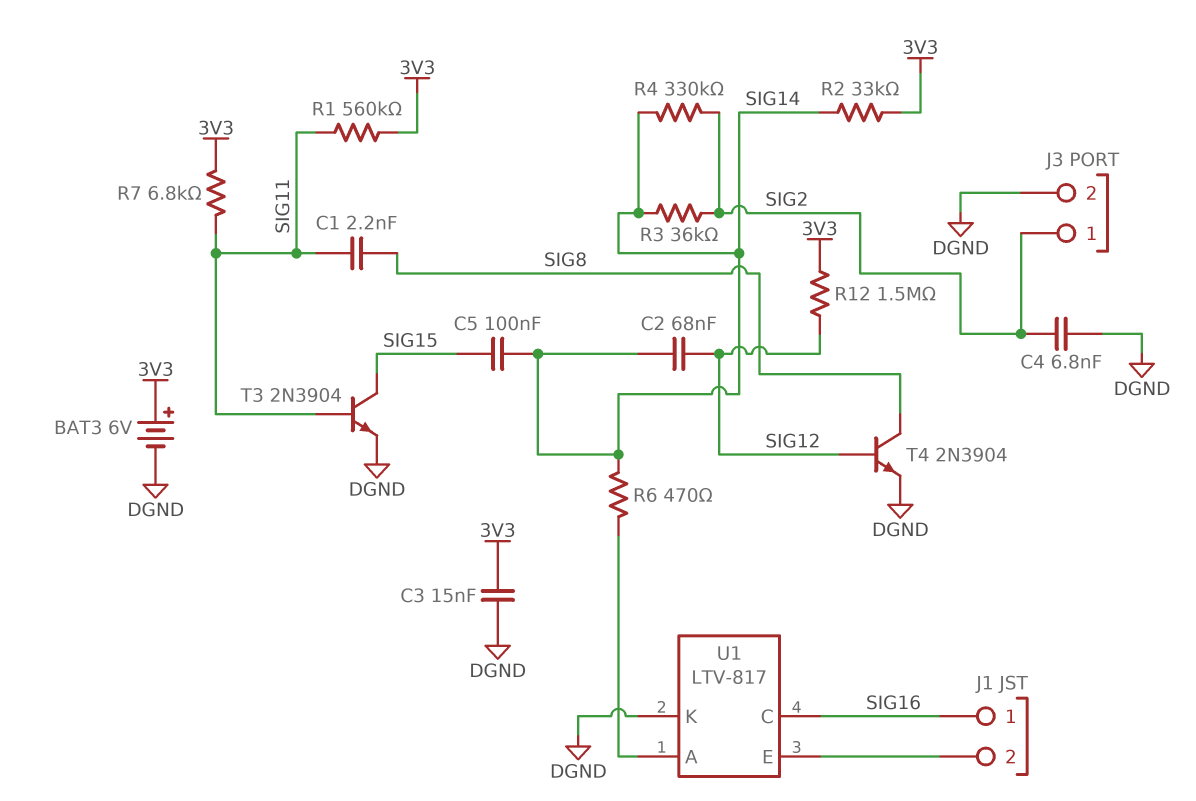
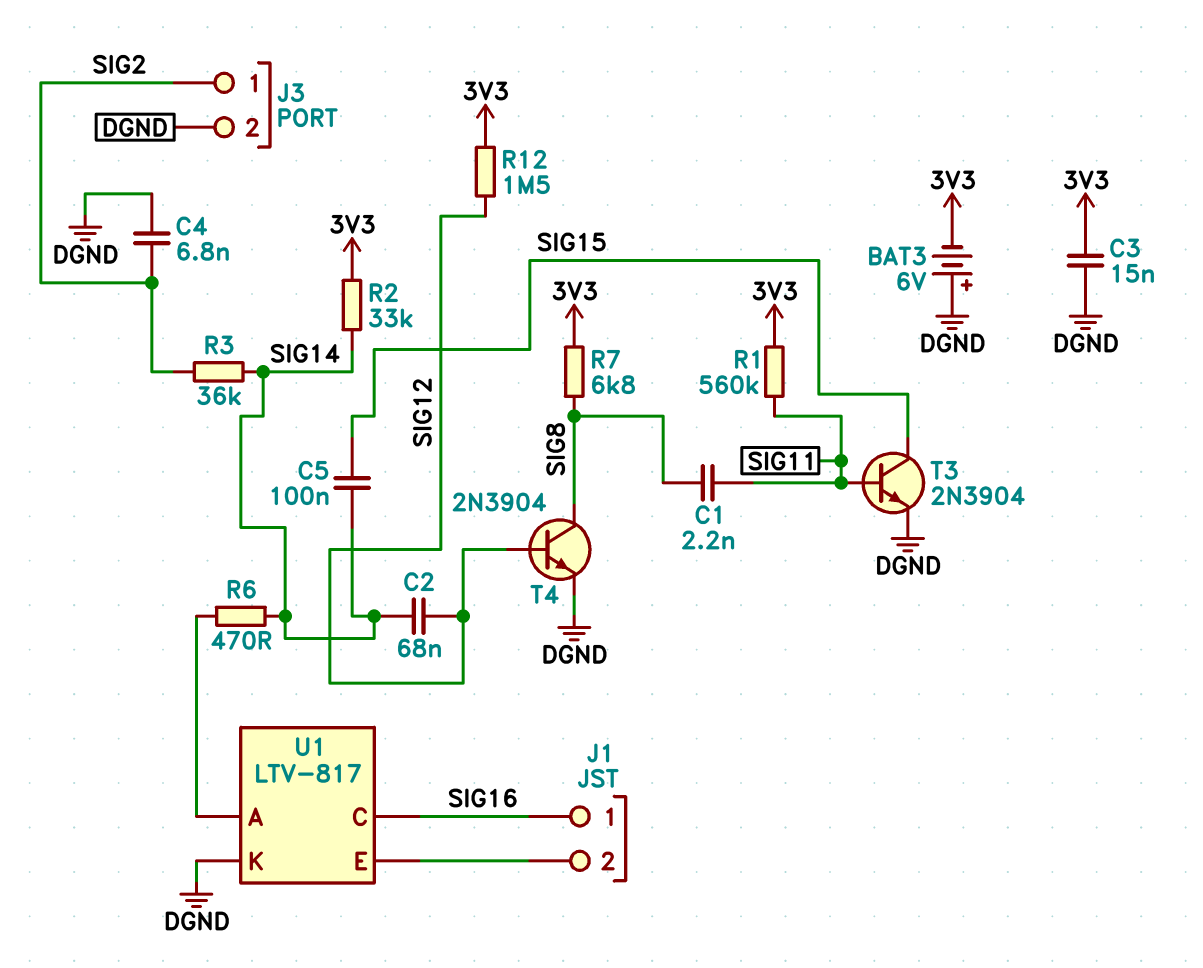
BAT3: 6V (plus 3V3, minus DGND) -> 6V (plus DGND, minus 3V3)
R4: 330k (SIG2, SIG14) -> none
R7: 6.8k (3V3, SIG11) -> 6.8k (3V3, SIG8)

